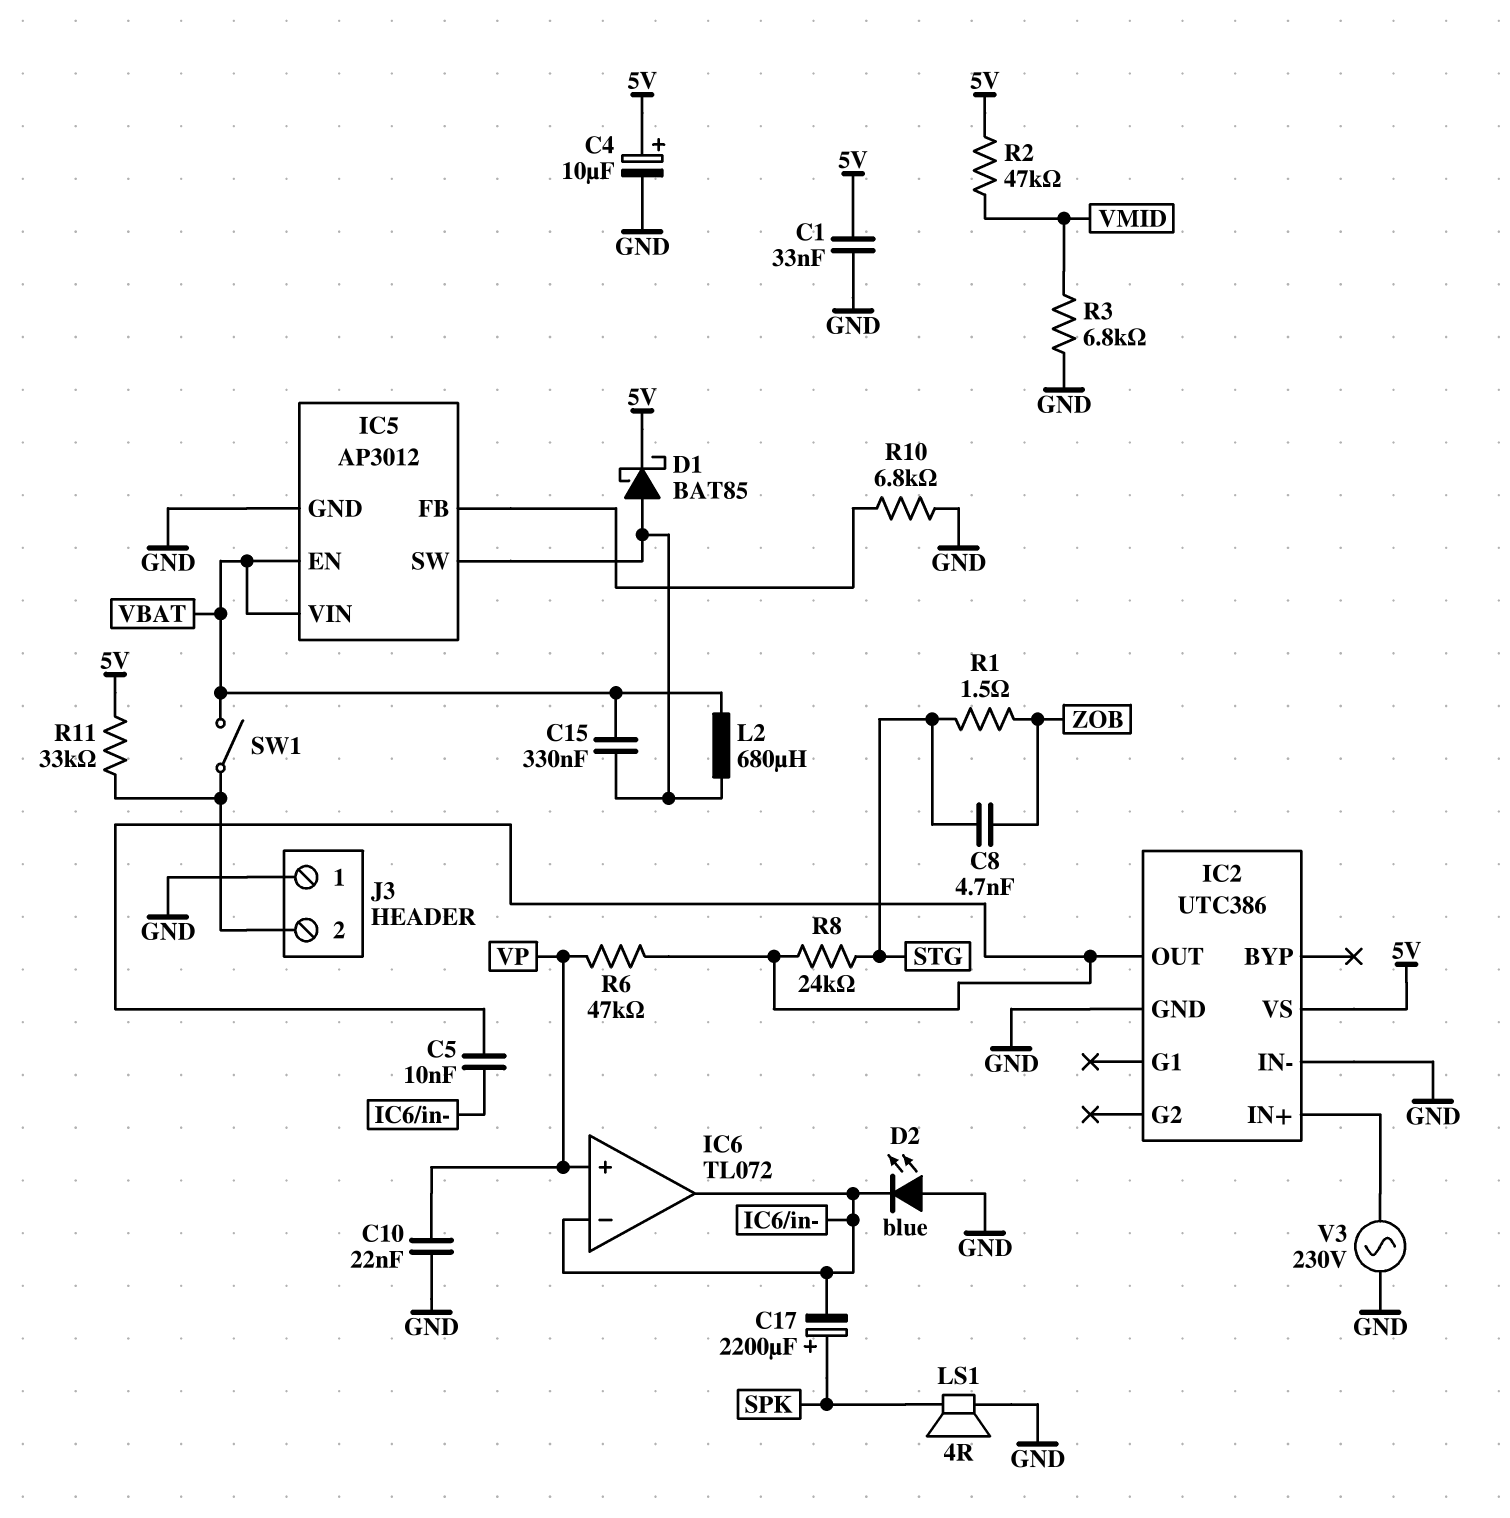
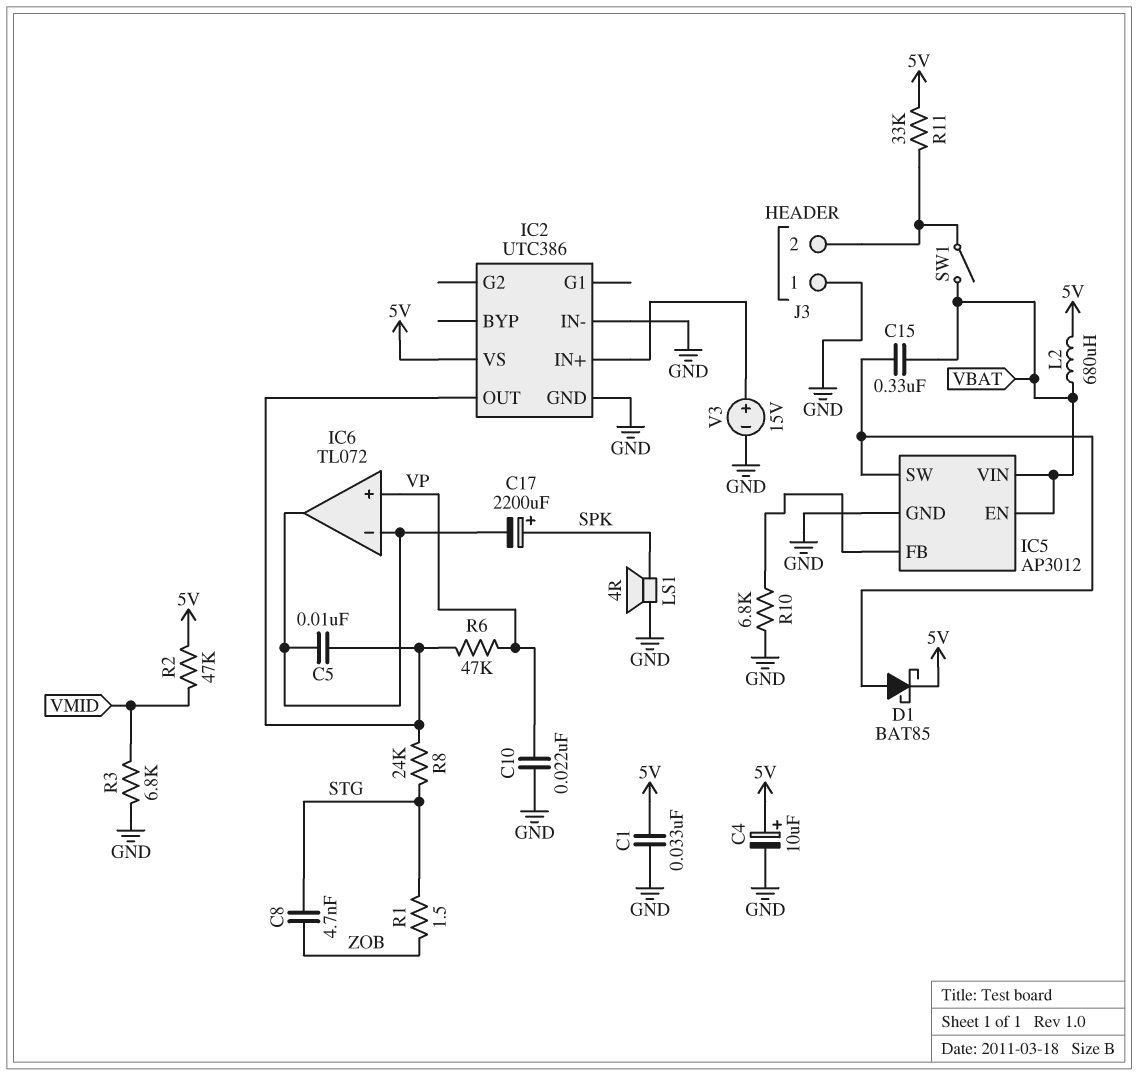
D2: LED blue (A GND, K IC6/in-) -> none
L2: 680uH (IC5/SW, VBAT) -> 680uH (5V, VBAT)
V3: AC 230V (GND, IC2/IN+) -> 15V (plus IC2/IN+, minus GND)

